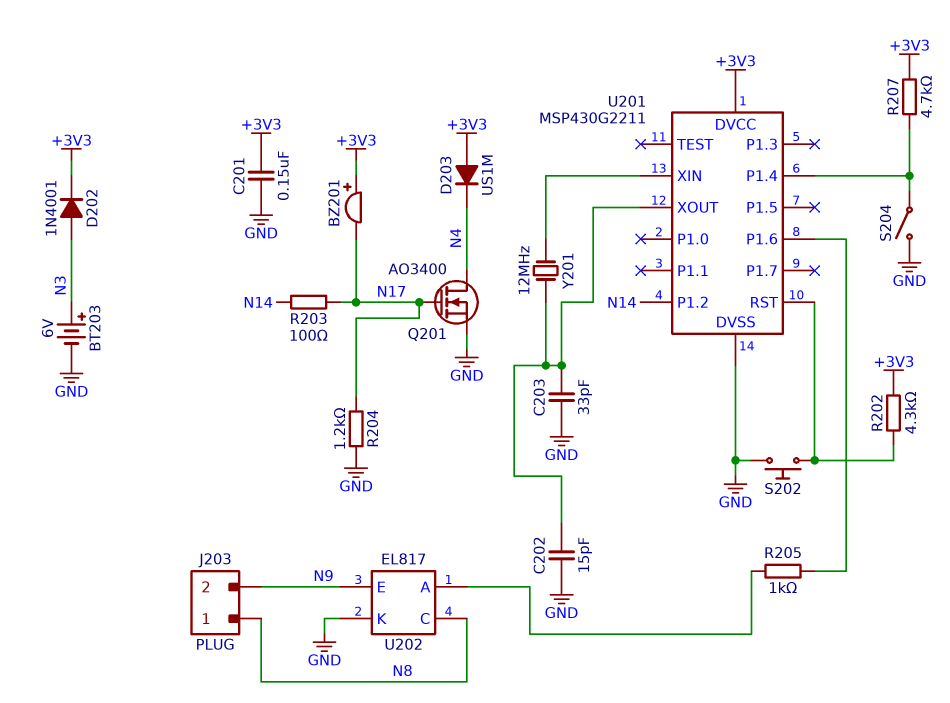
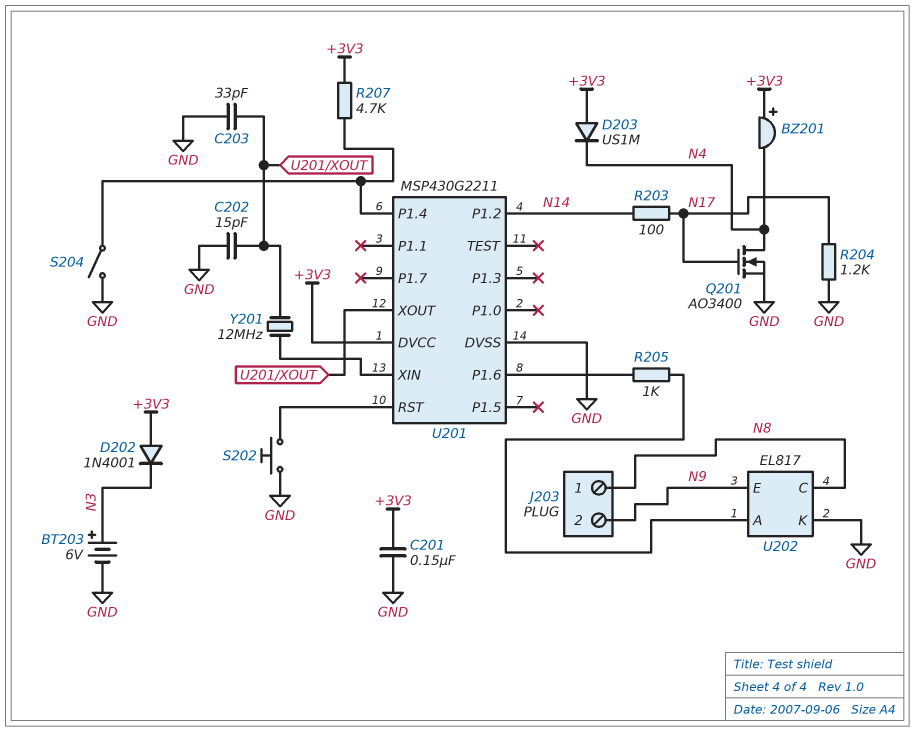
BZ201: buzzer (plus +3V3, minus N17) -> buzzer (plus +3V3, minus N4)
D202: diode 1N4001 (A N3, K +3V3) -> diode 1N4001 (A +3V3, K N3)
R202: 4.3k (+3V3, U201/RST) -> none

